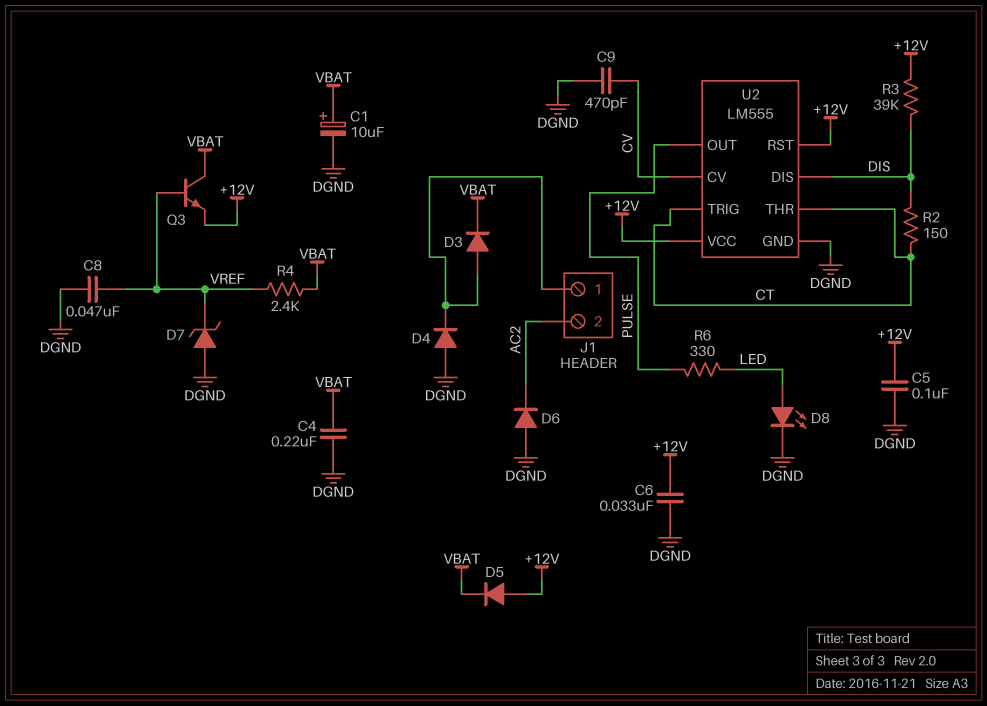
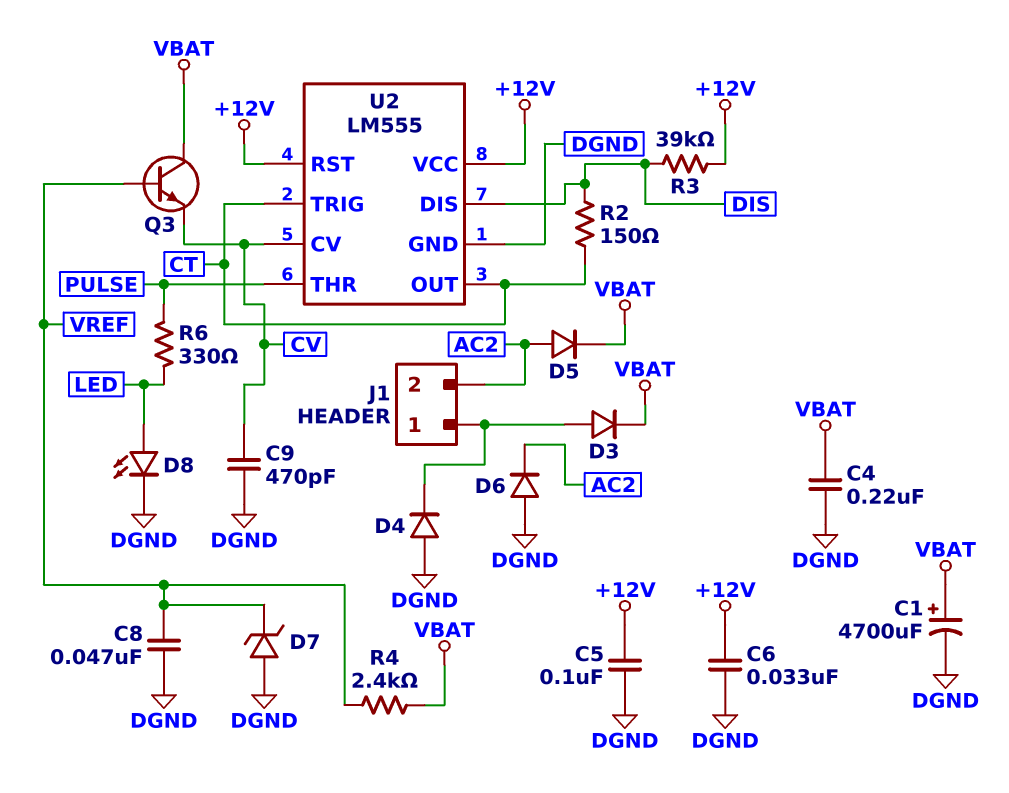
C1: 10uF (plus VBAT, minus DGND) -> 4700uF (plus VBAT, minus DGND)
D5: diode (A +12V, K VBAT) -> diode (A AC2, K VBAT)
Q3: NPN (B VREF, C VBAT, E +12V) -> NPN (B VREF, C VBAT, E CV)
U2 pin OUT: PULSE -> CT
U2 pin THR: CT -> PULSE

